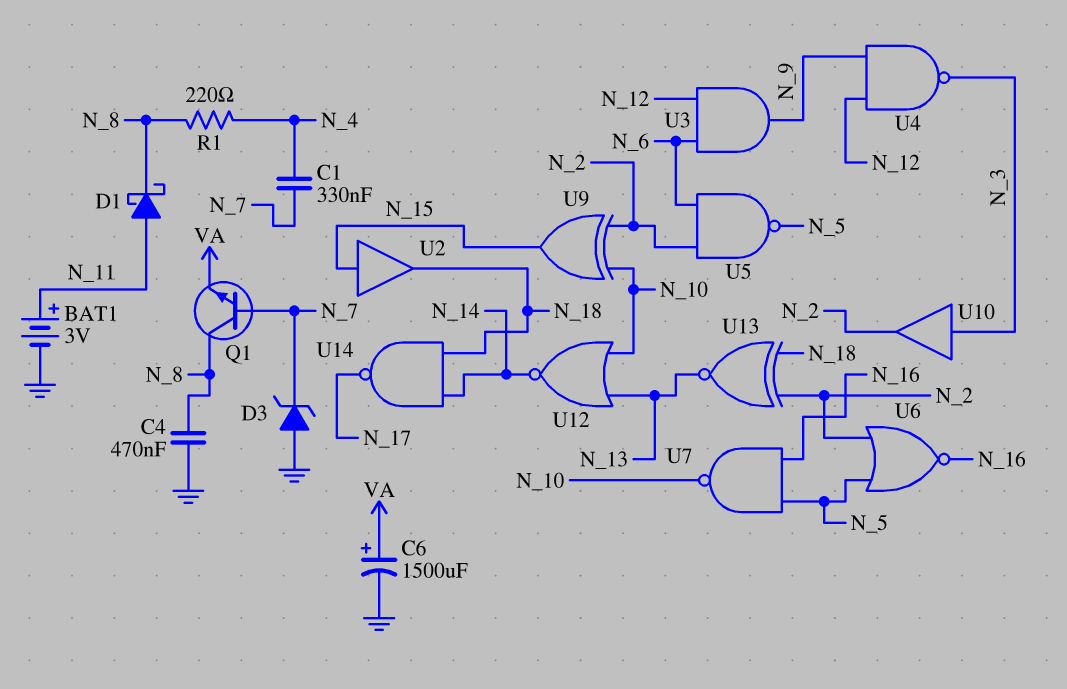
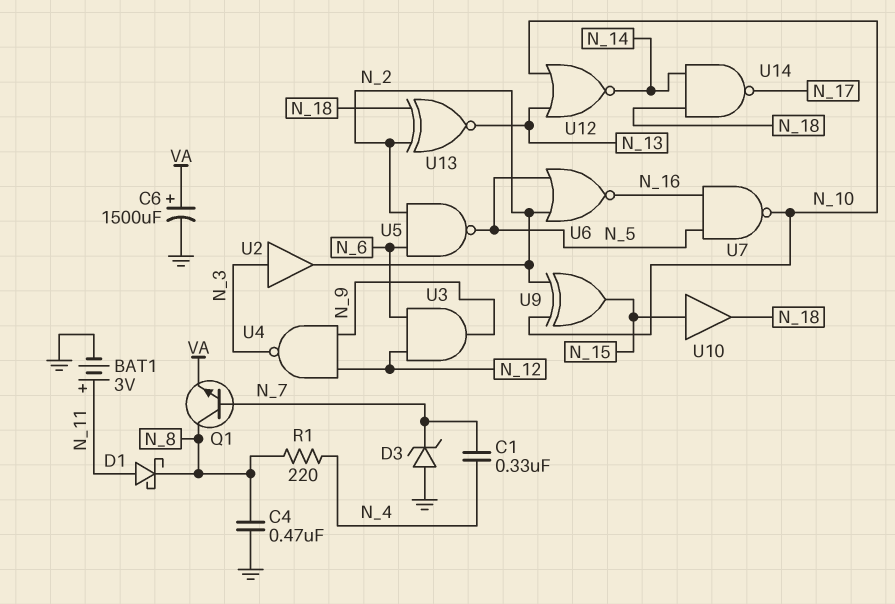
U2: buffer (in N_15, out N_18) -> buffer (in N_3, out N_2)
U10: buffer (in N_3, out N_2) -> buffer (in N_15, out N_18)

